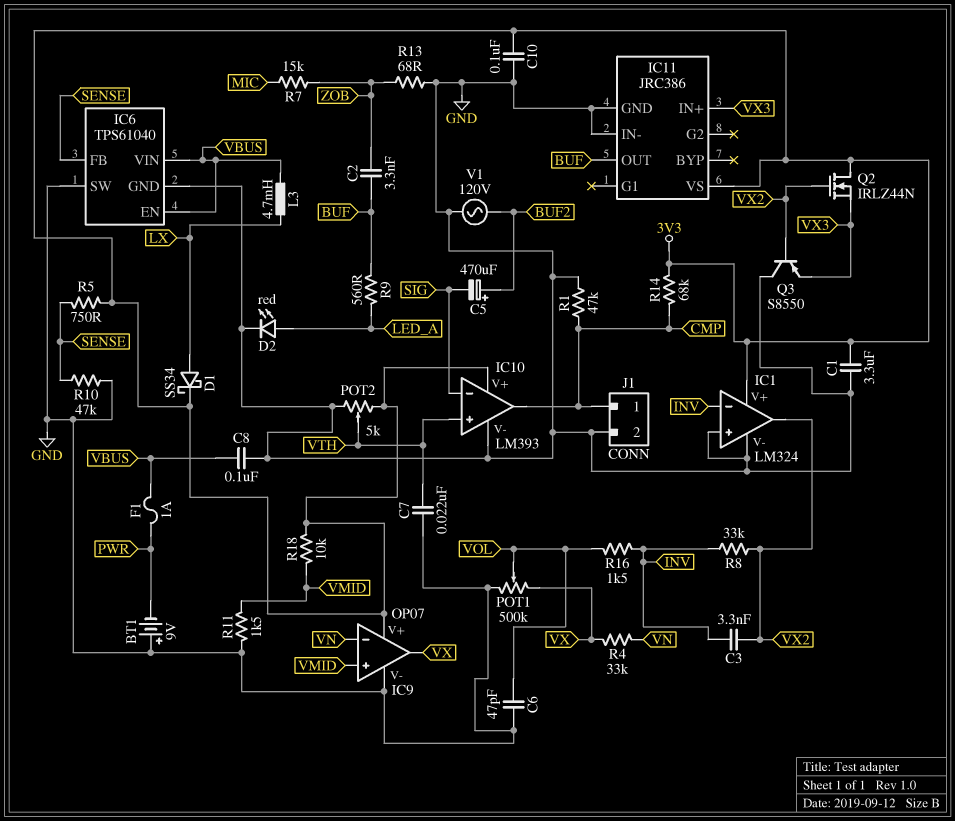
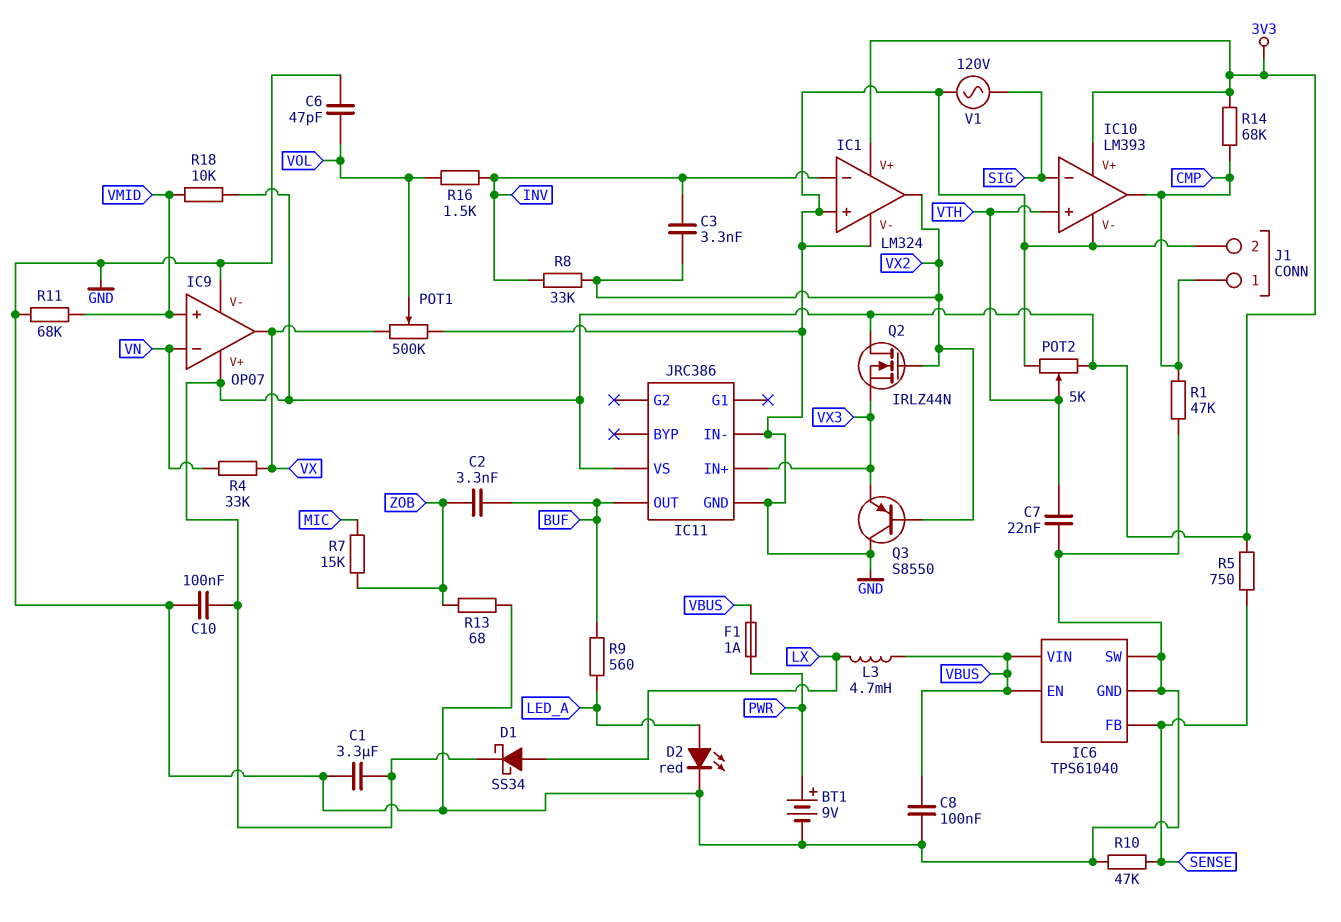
BT1: 9V (plus GND, minus PWR) -> 9V (plus PWR, minus GND)
C5: 470uF (plus BUF2, minus SIG) -> none
R11: 1.5k (GND, VMID) -> 68k (GND, VMID)
V1: AC 120V (BUF2, GND) -> AC 120V (GND, SIG)

